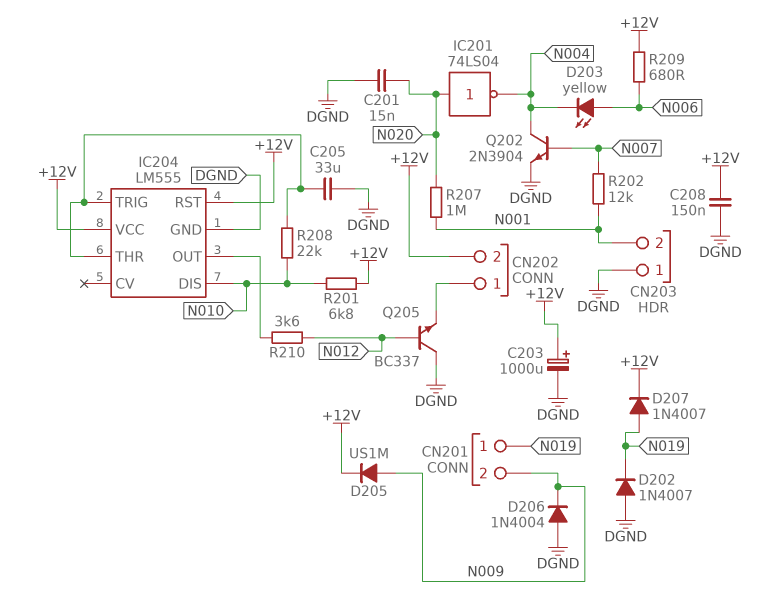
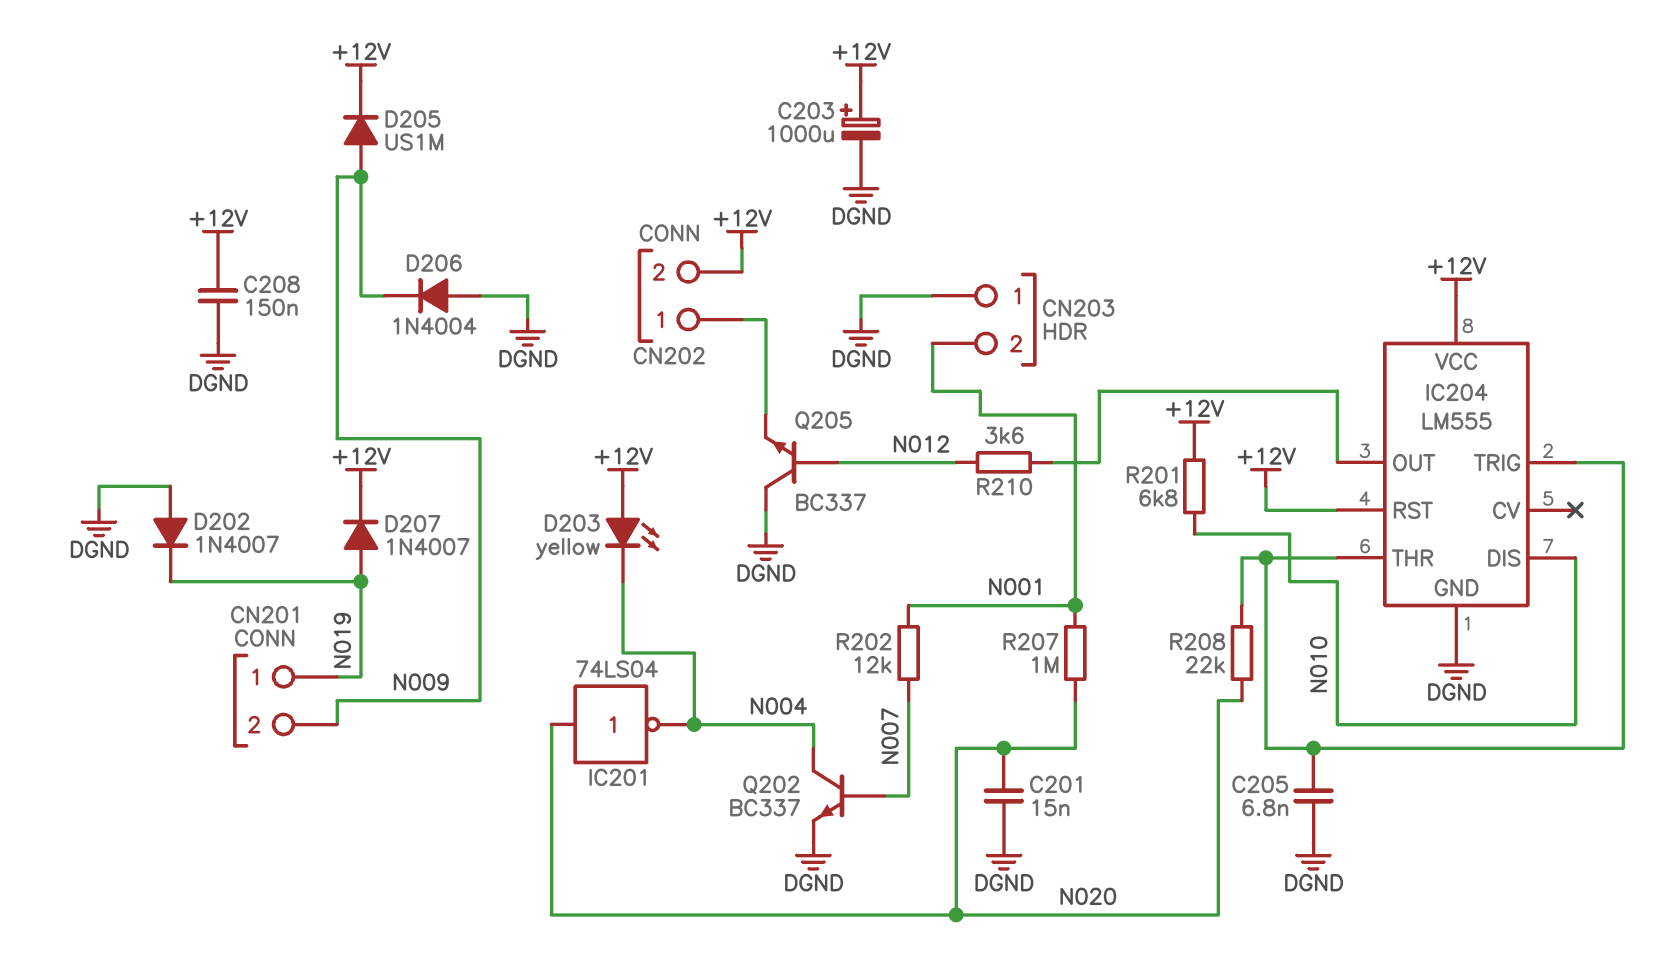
C205: 33uF (DGND, IC204/THR) -> 6.8nF (DGND, IC204/THR)
D203: LED yellow (A N006, K N004) -> LED yellow (A +12V, K N004)
Q202: NPN 2N3904 (B N007, C N004, E DGND) -> NPN BC337 (B N007, C N004, E DGND)
R208: 22k (IC204/THR, N010) -> 22k (IC204/THR, N020)
R209: 680 (+12V, N006) -> none

